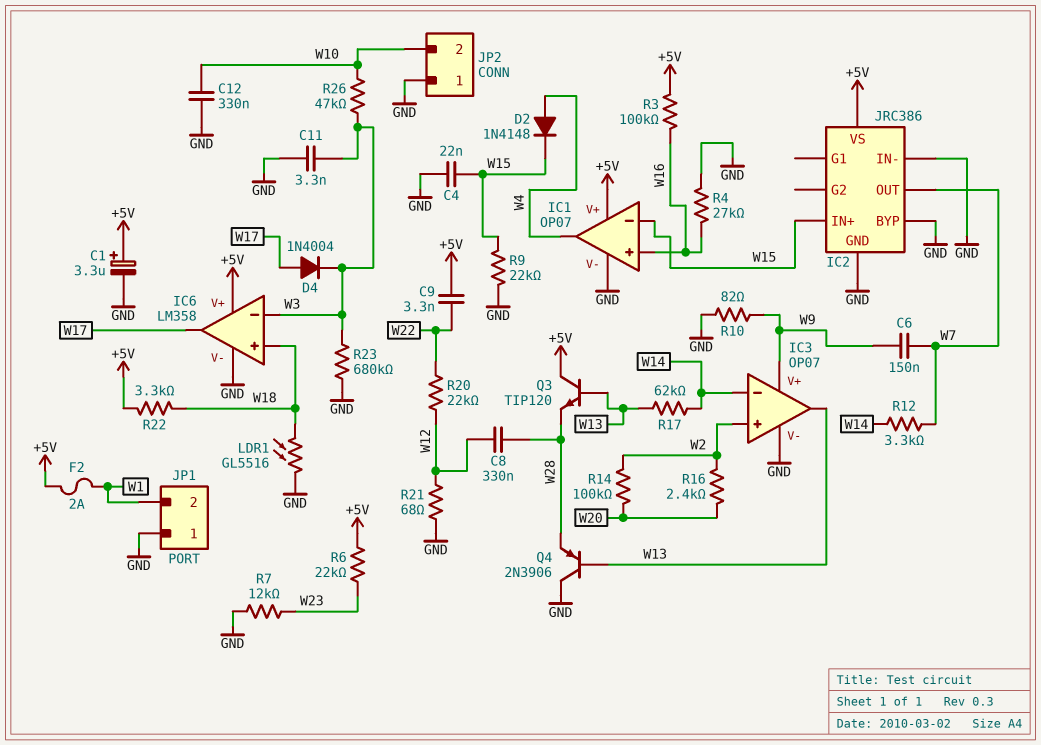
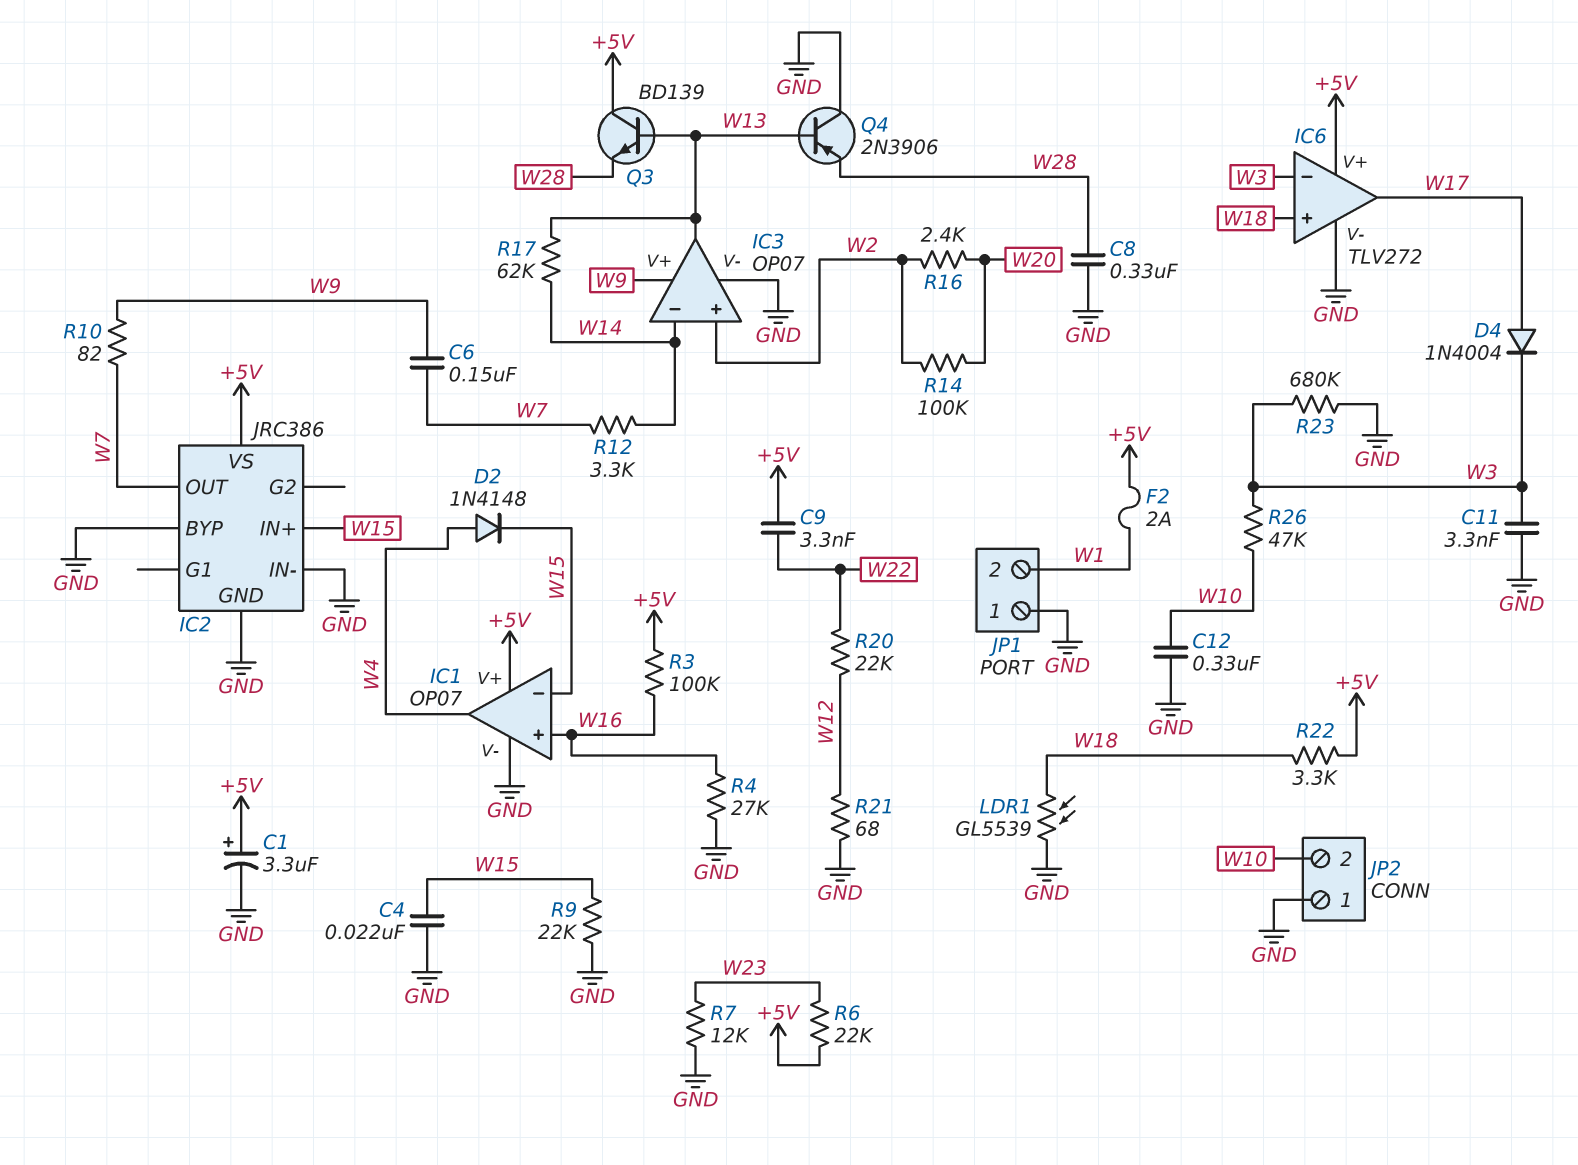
C8: 330nF (W12, W28) -> 330nF (GND, W28)
IC6: LM358 -> TLV272
LDR1: GL5516 (GND, W18) -> GL5539 (GND, W18)
Q3: NPN TIP120 (B W13, C +5V, E W28) -> NPN BD139 (B W13, C +5V, E W28)
R10: 82 (GND, W9) -> 82 (W7, W9)

